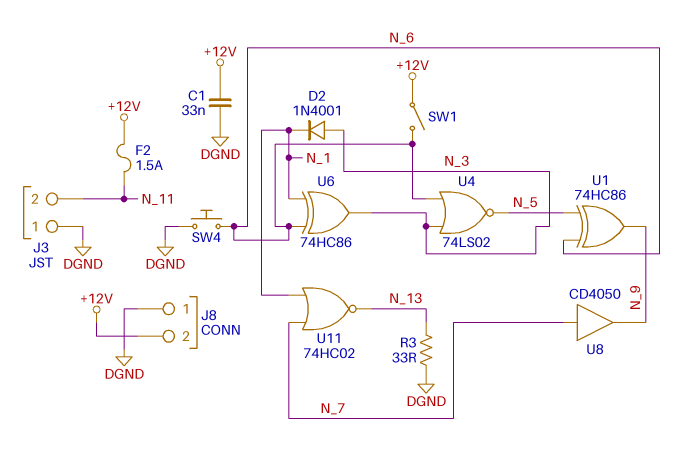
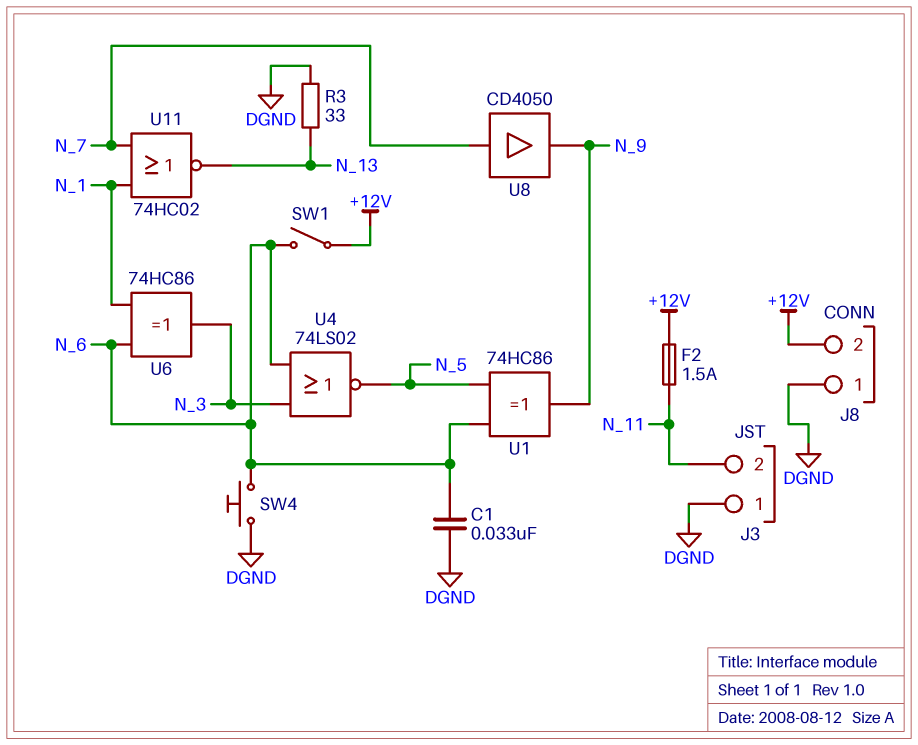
C1: 33nF (+12V, DGND) -> 33nF (DGND, N_6)
D2: diode 1N4001 (A N_3, K N_1) -> none

